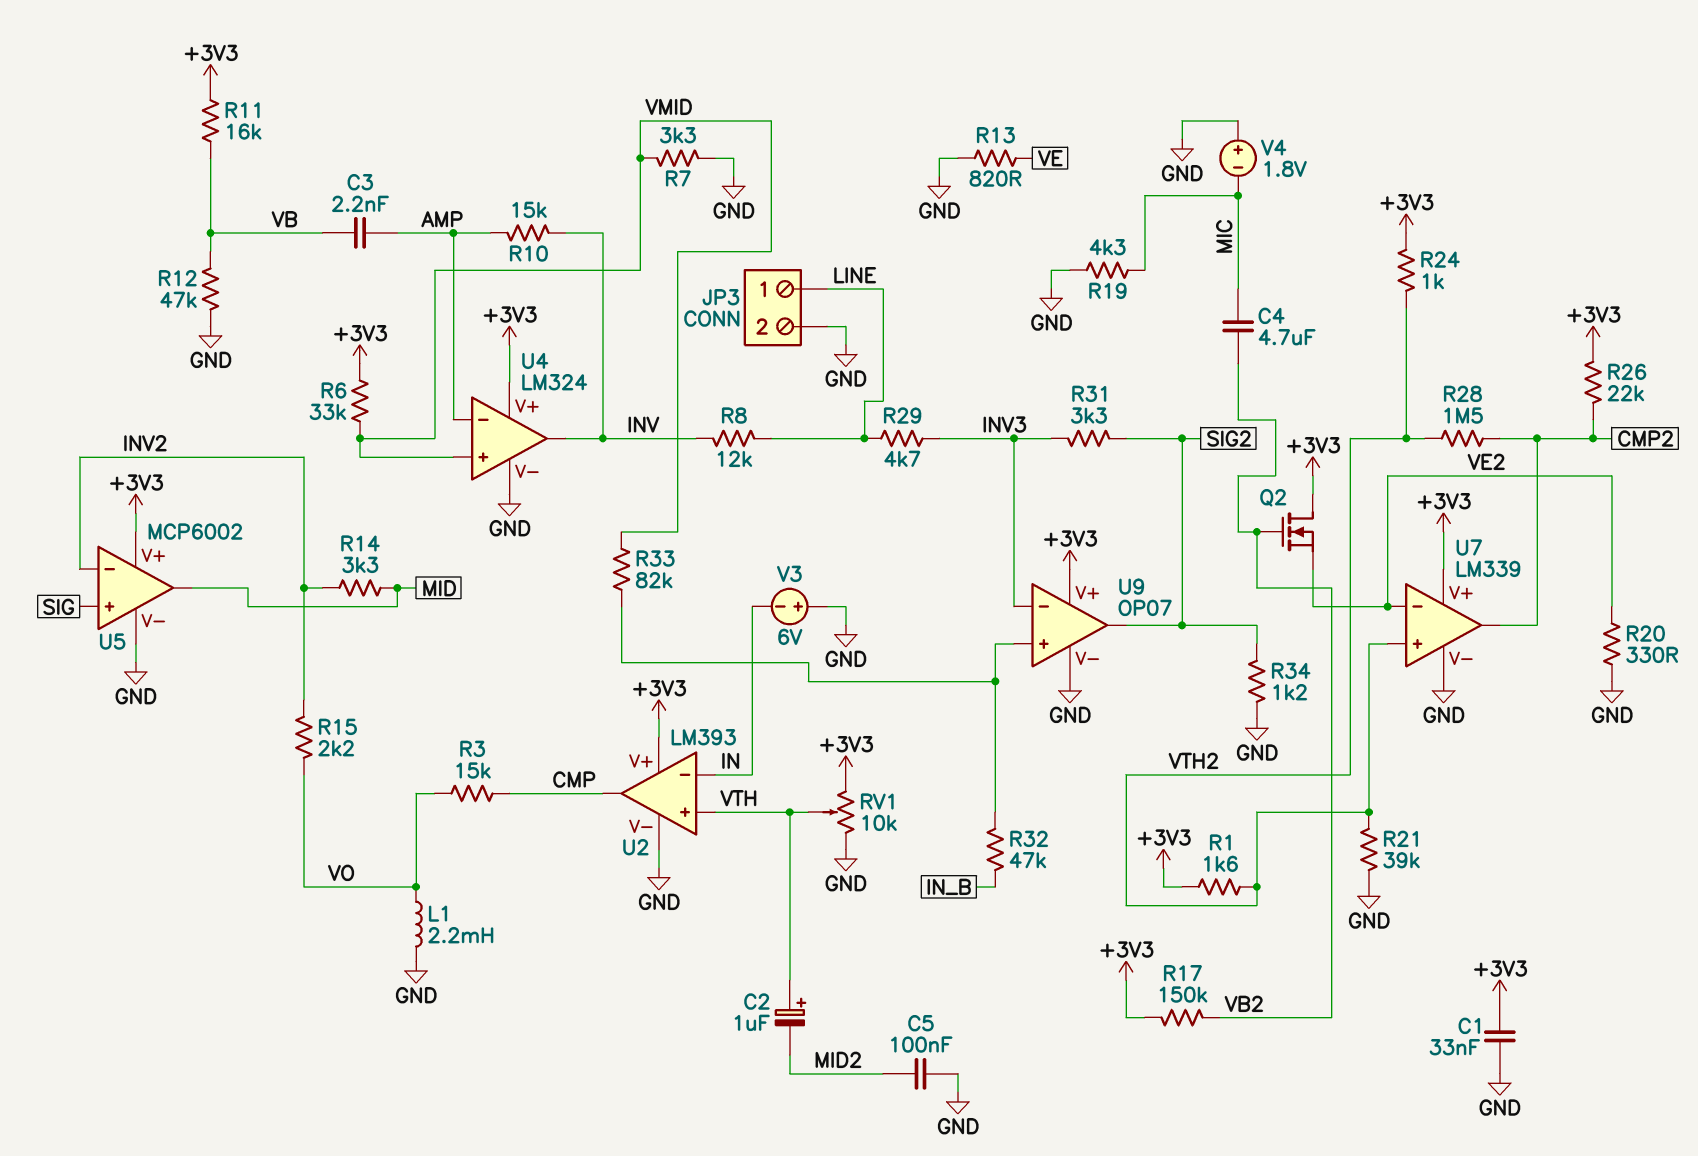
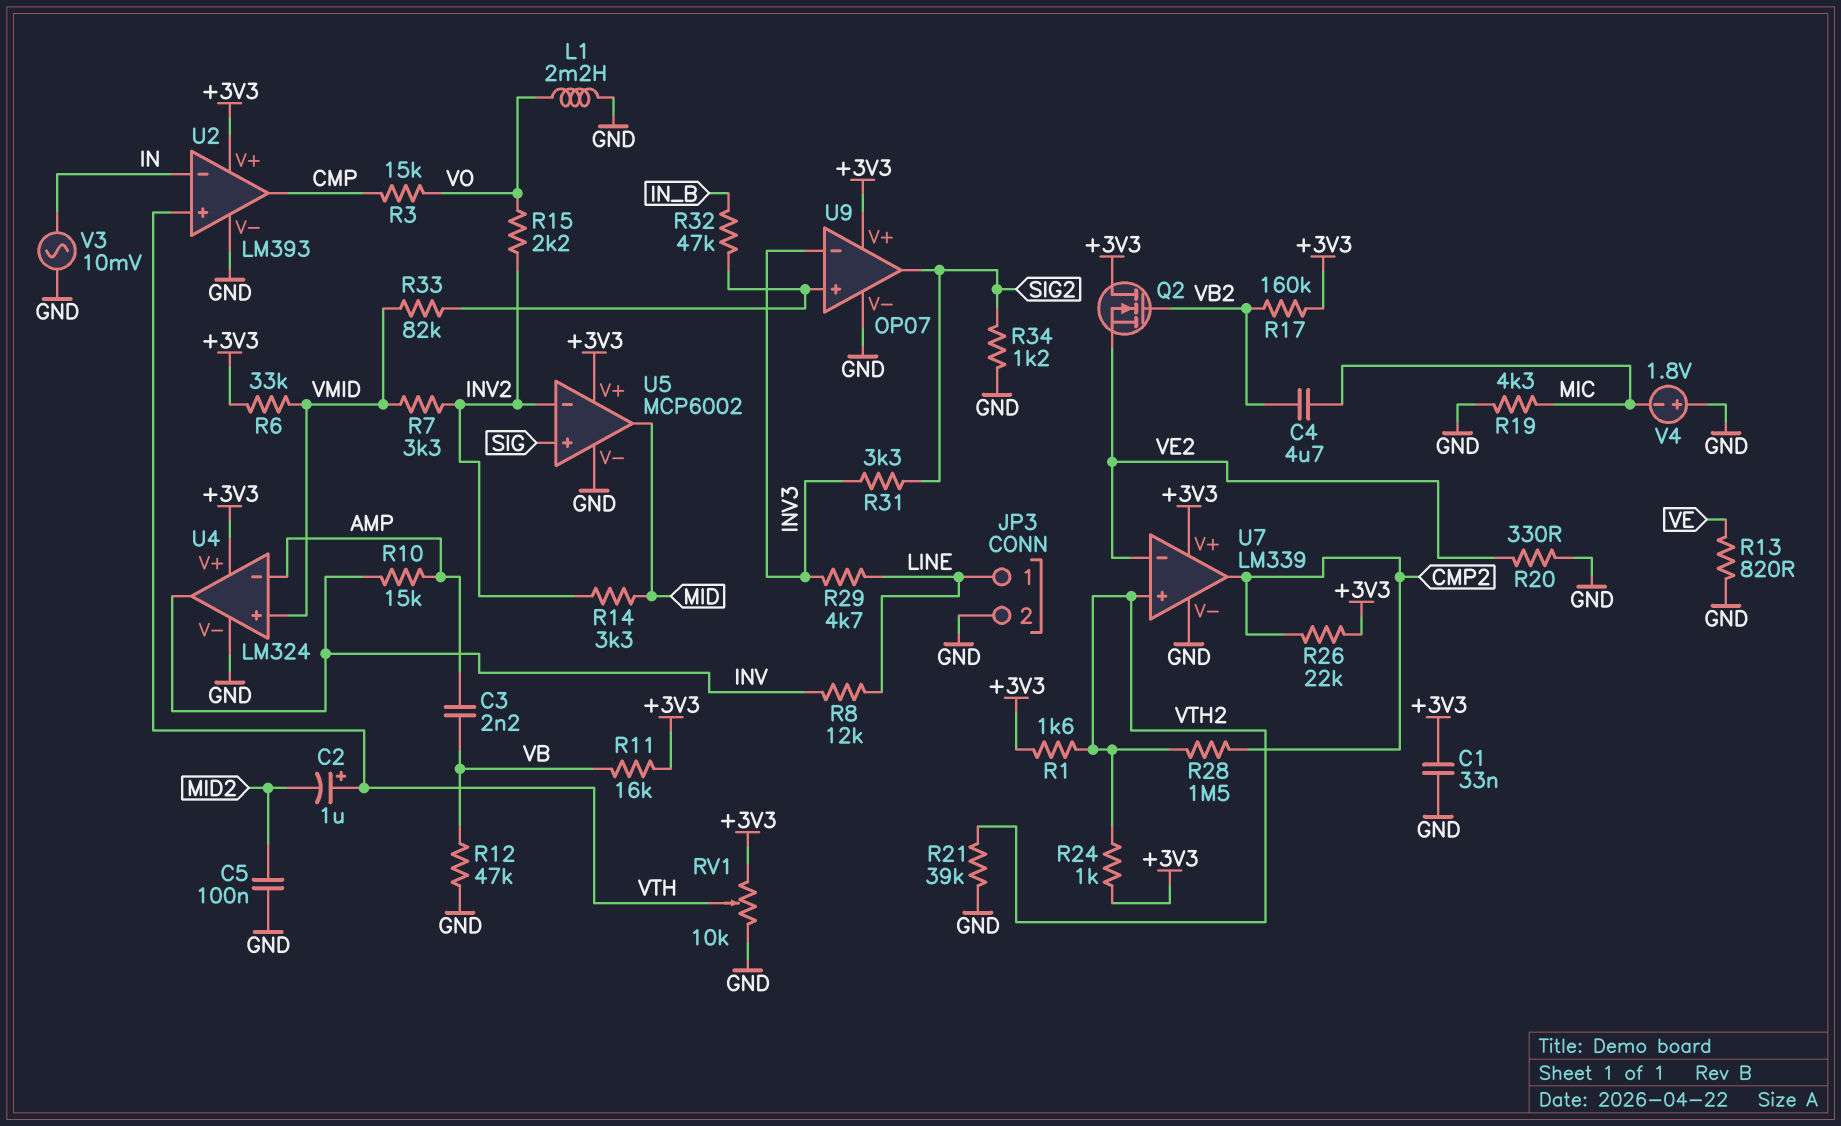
R7: 3.3k (GND, VMID) -> 3.3k (INV2, VMID)
R17: 150k (+3V3, VB2) -> 160k (+3V3, VB2)
V3: 6V (plus GND, minus IN) -> AC 10mV (GND, IN)

